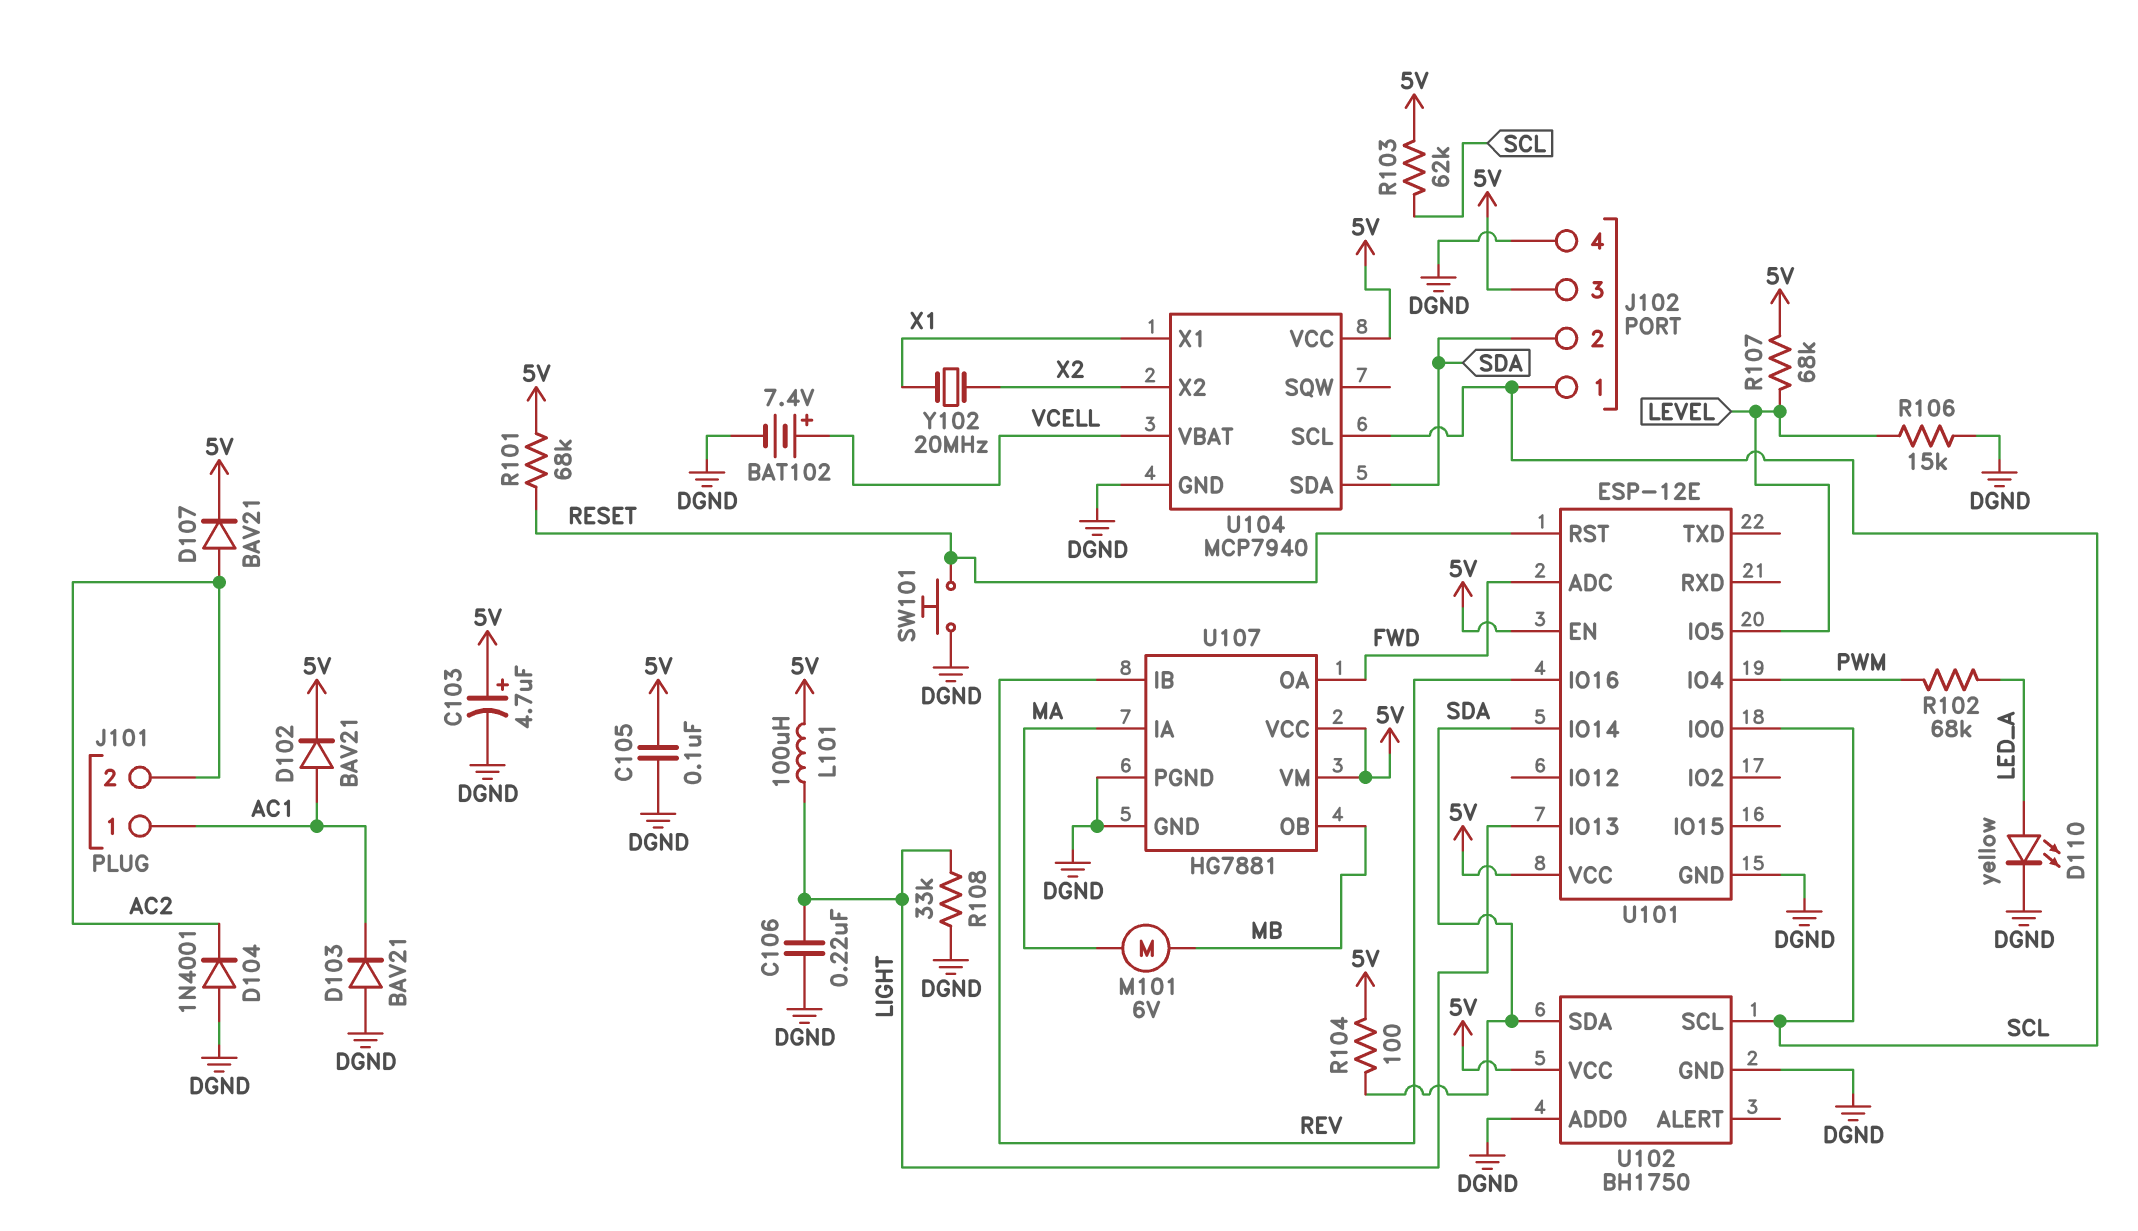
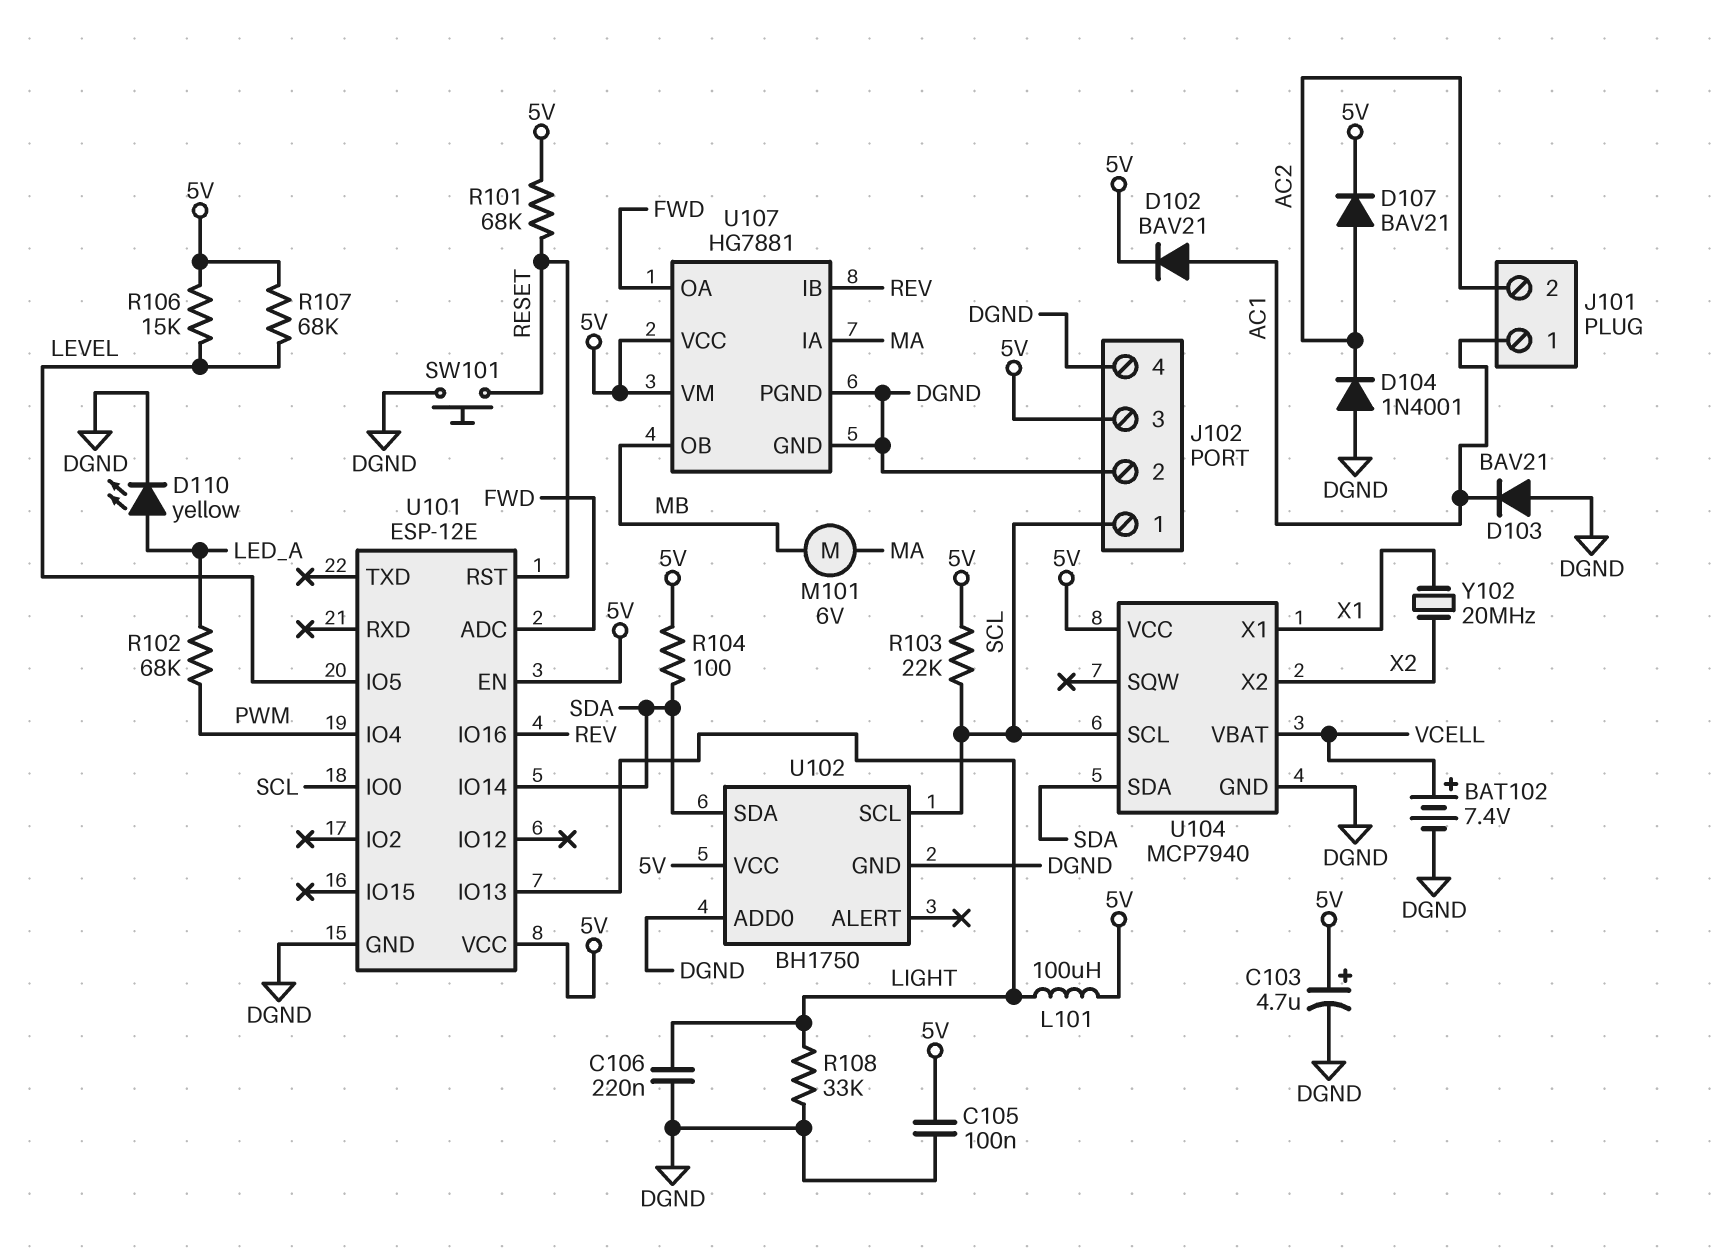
J102 pin 2: SDA -> DGND
R103: 62k (5V, SCL) -> 22k (5V, SCL)
R106: 15k (DGND, LEVEL) -> 15k (5V, LEVEL)

